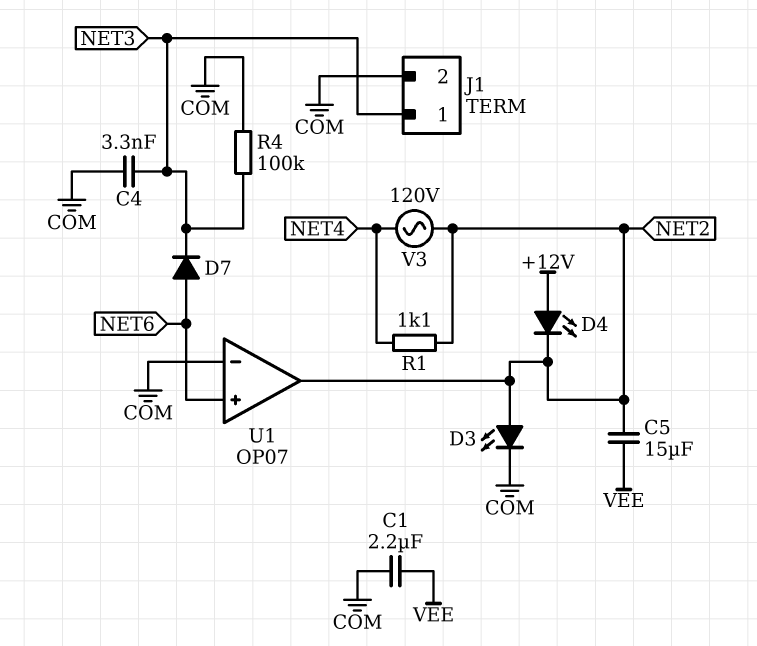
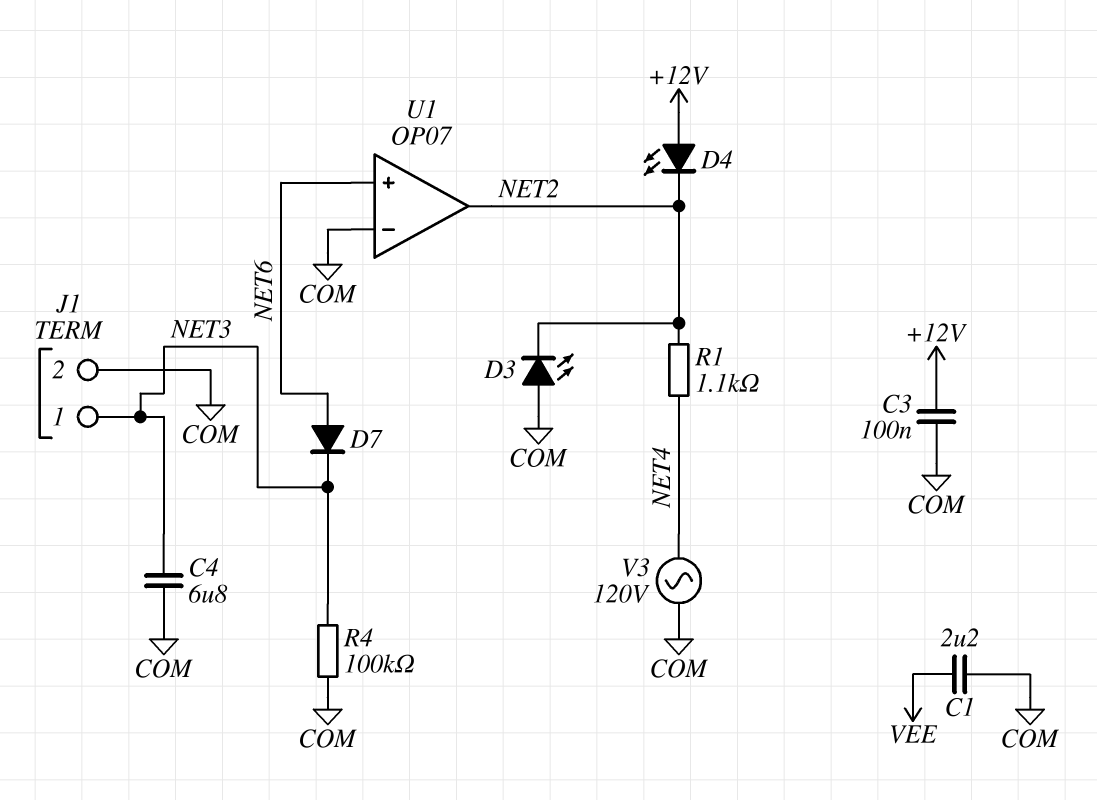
C3: none -> 100nF (+12V, COM)
C4: 3.3nF (COM, NET3) -> 6.8uF (COM, NET3)
C5: 15uF (NET2, VEE) -> none
D3: LED (A NET2, K COM) -> LED (A COM, K NET2)
V3: AC 120V (NET2, NET4) -> AC 120V (COM, NET4)

